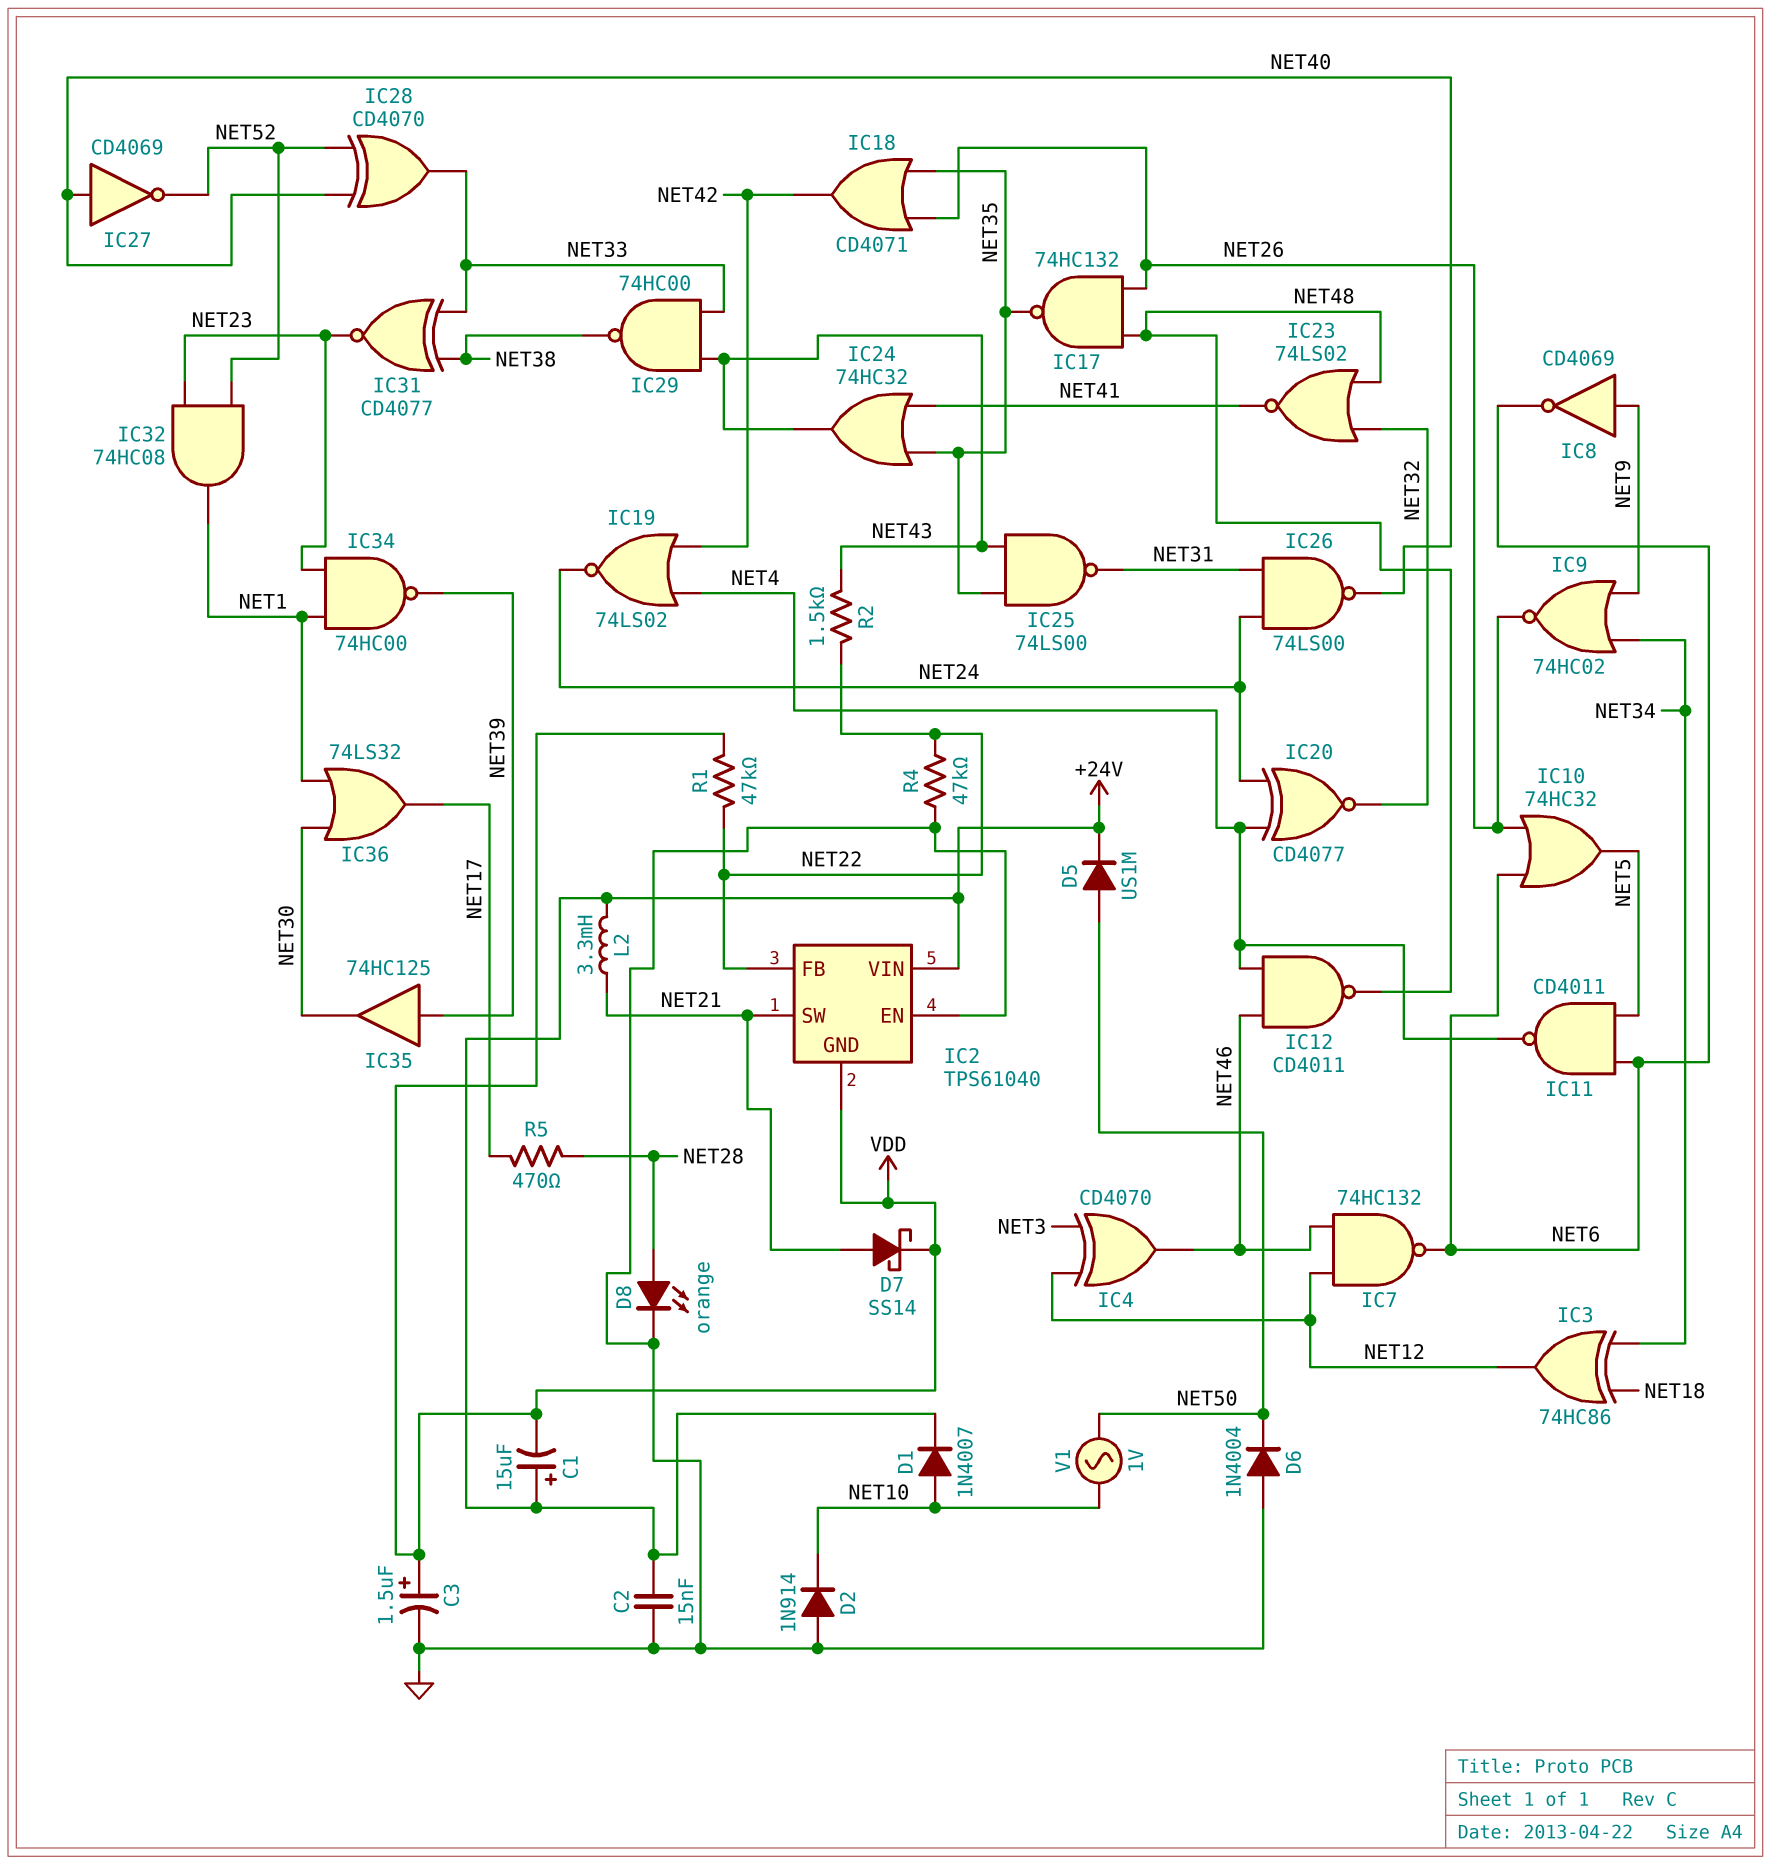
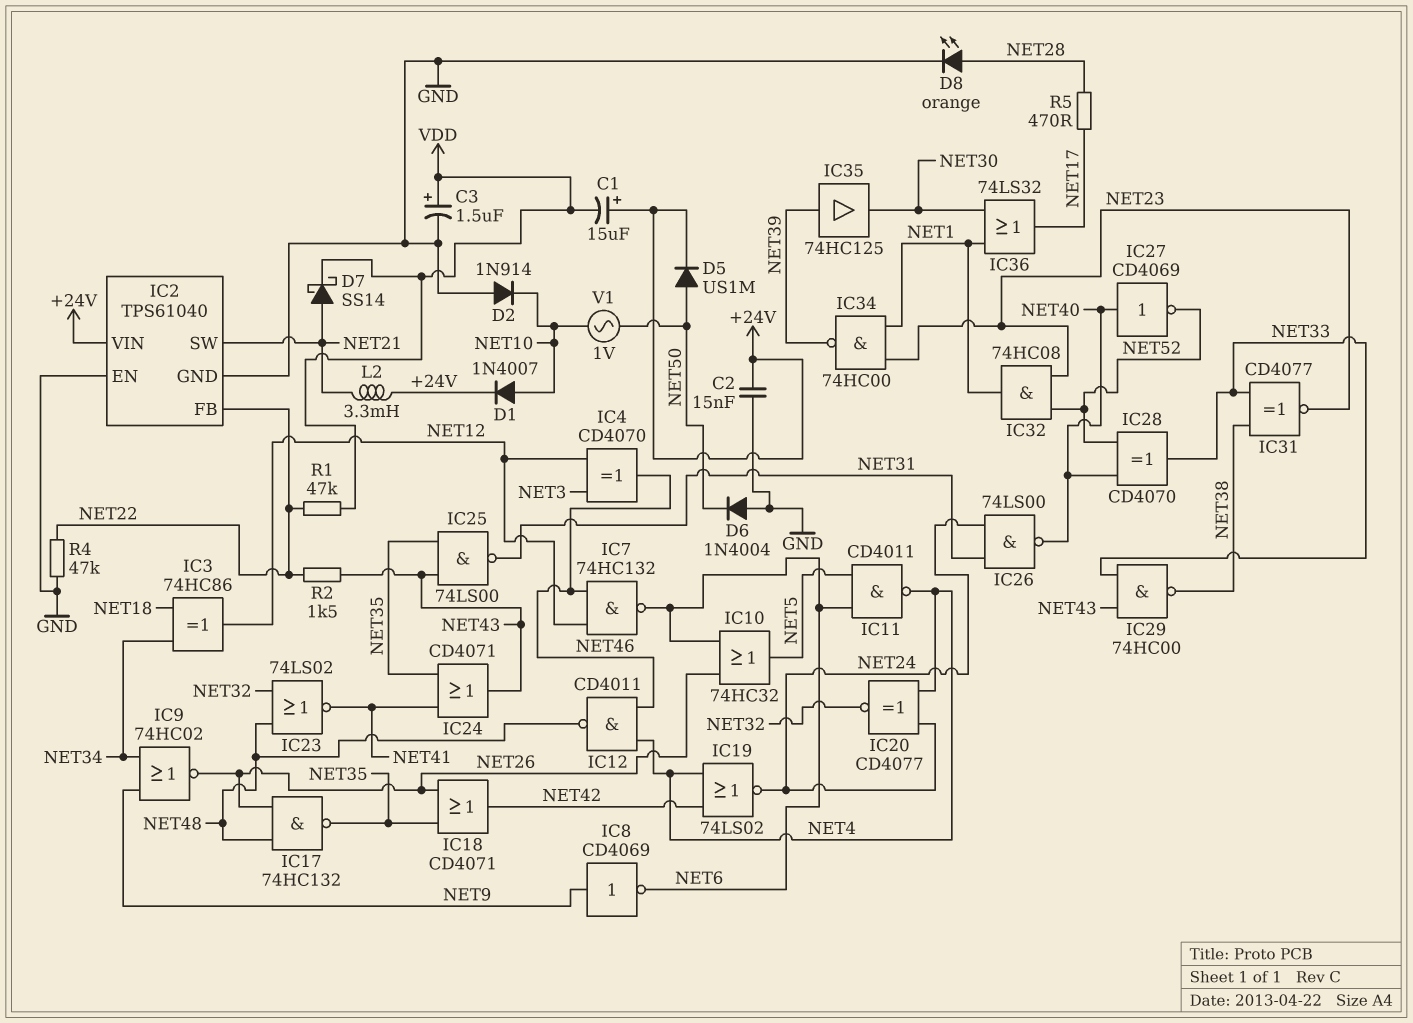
IC2 pin GND: VDD -> GND
IC24: OR 74HC32 (in NET35, in NET41, out NET43) -> OR CD4071 (in NET35, in NET41, out NET43)

